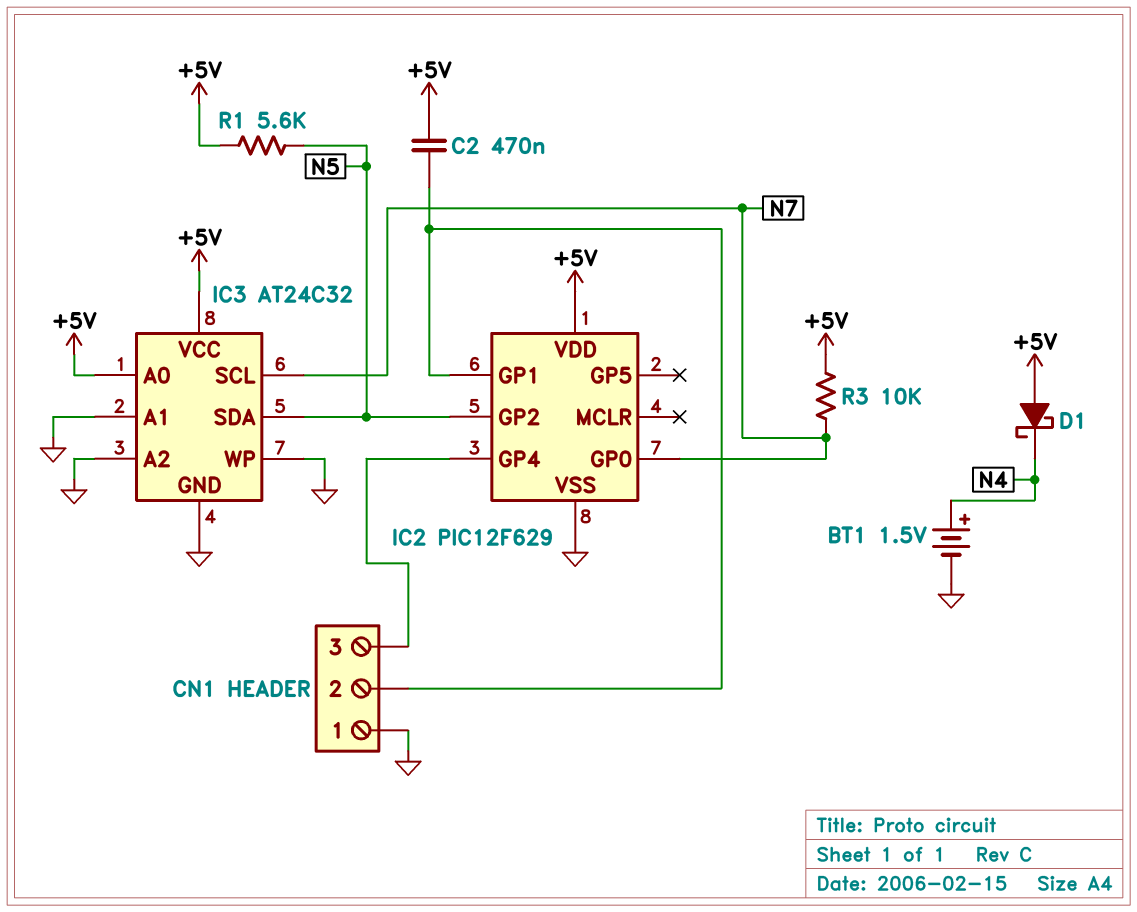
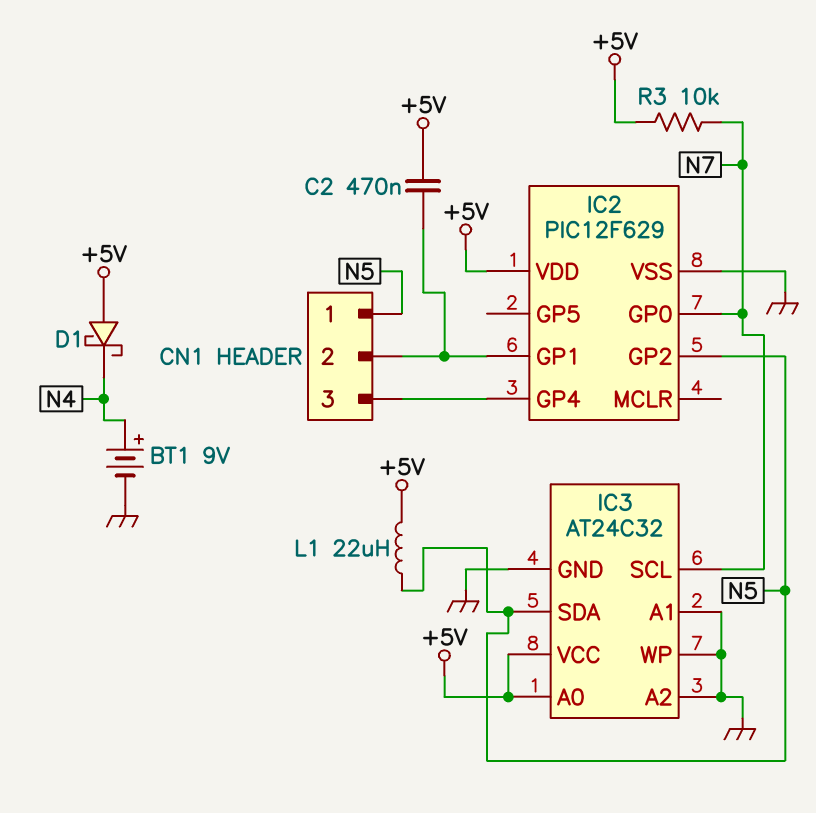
BT1: 1.5V (plus N4, minus GND) -> 9V (plus N4, minus GND)
CN1 pin 1: GND -> N5
L1: none -> 22uH (+5V, N5)
R1: 5.6k (+5V, N5) -> none

